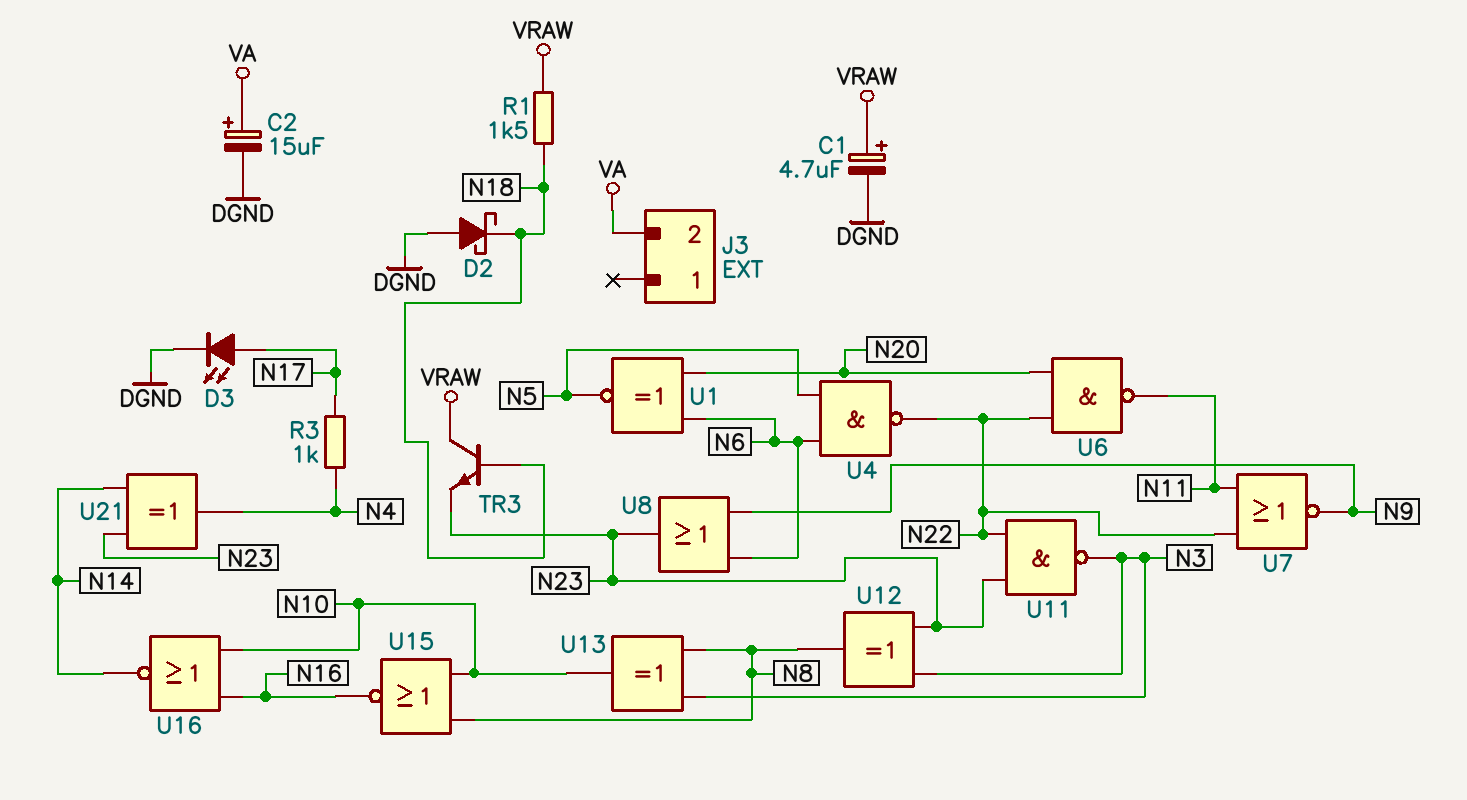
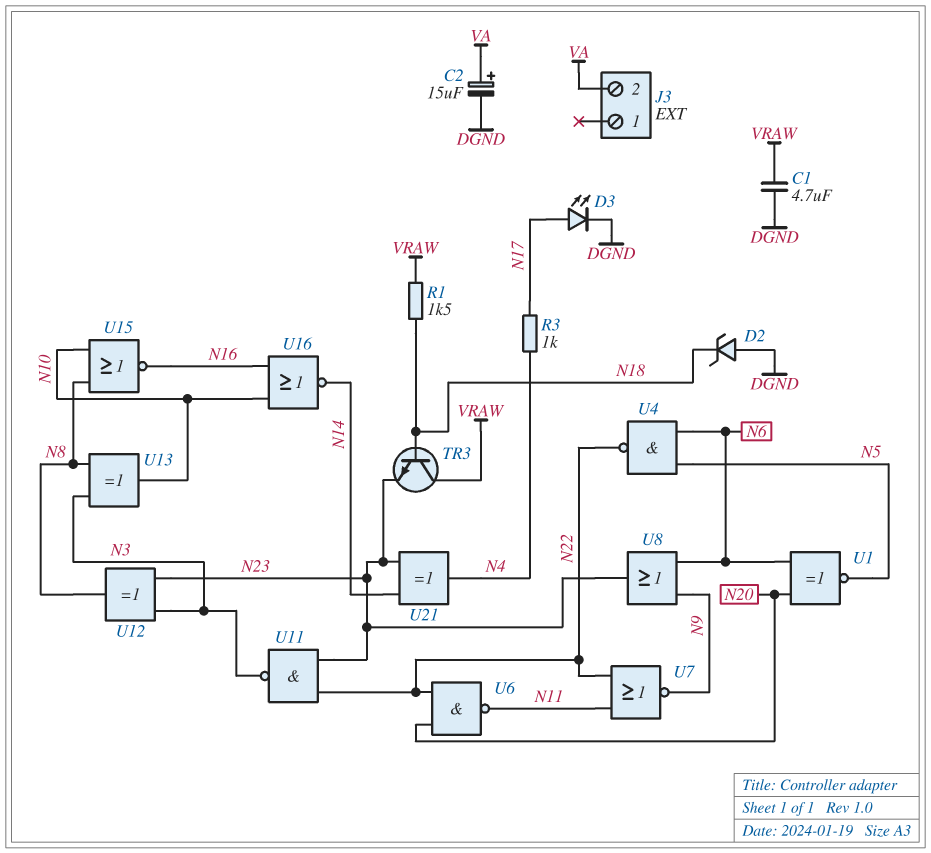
C1: 4.7uF (plus VRAW, minus DGND) -> 4.7uF (DGND, VRAW)
D2: schottky (A DGND, K N18) -> zener (A DGND, K N18)

